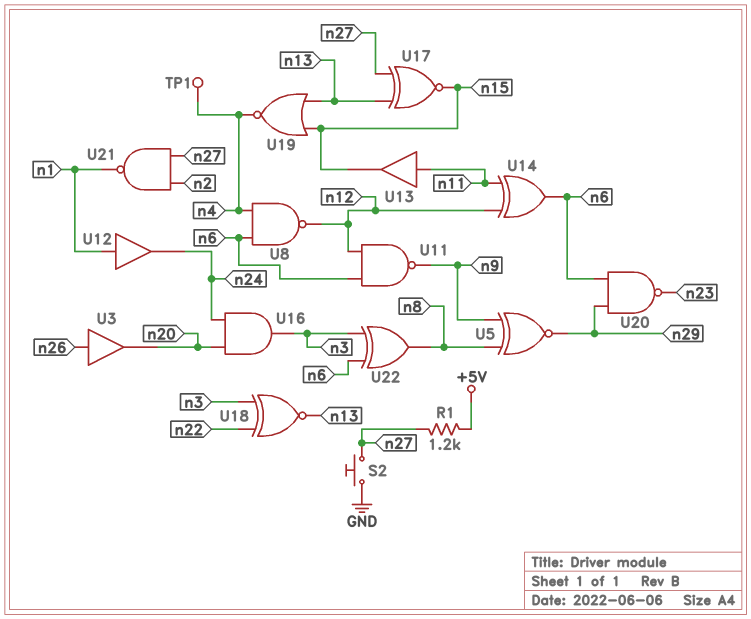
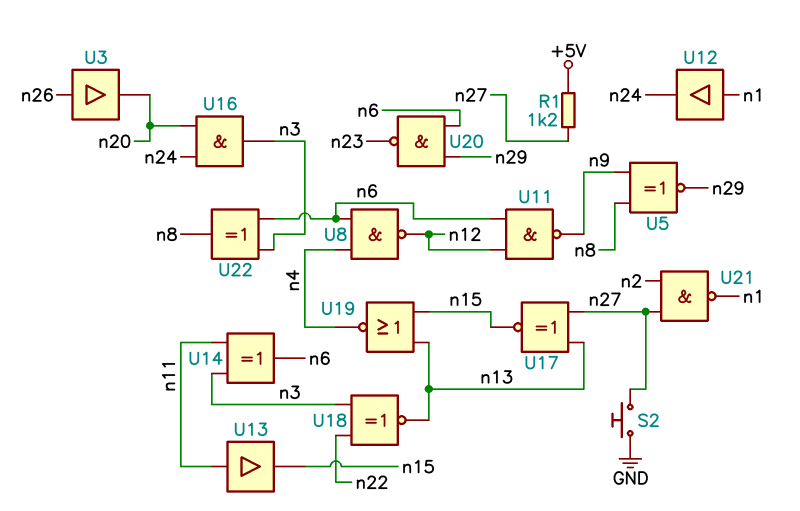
TP1: test point (n4) -> none
U14: XOR (in n11, in n12, out n6) -> XOR (in n3, in n11, out n6)

